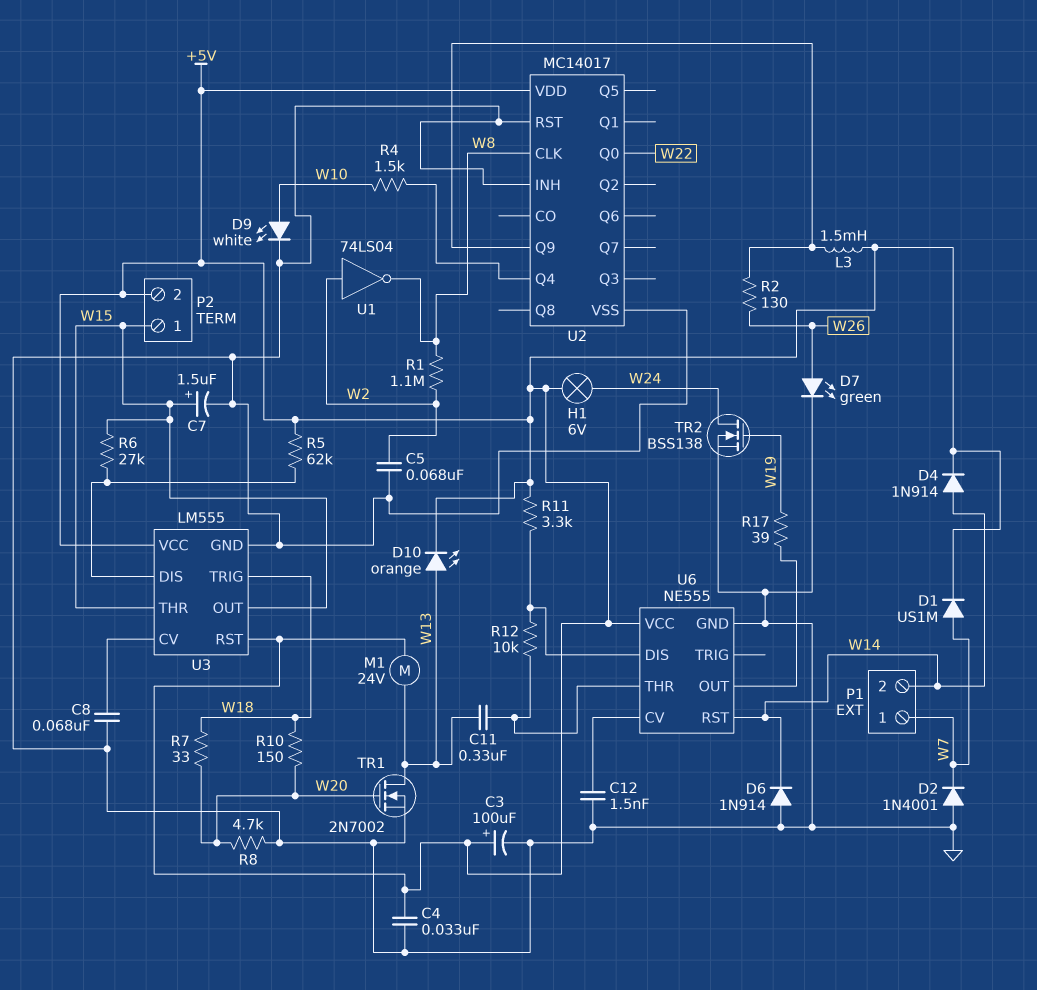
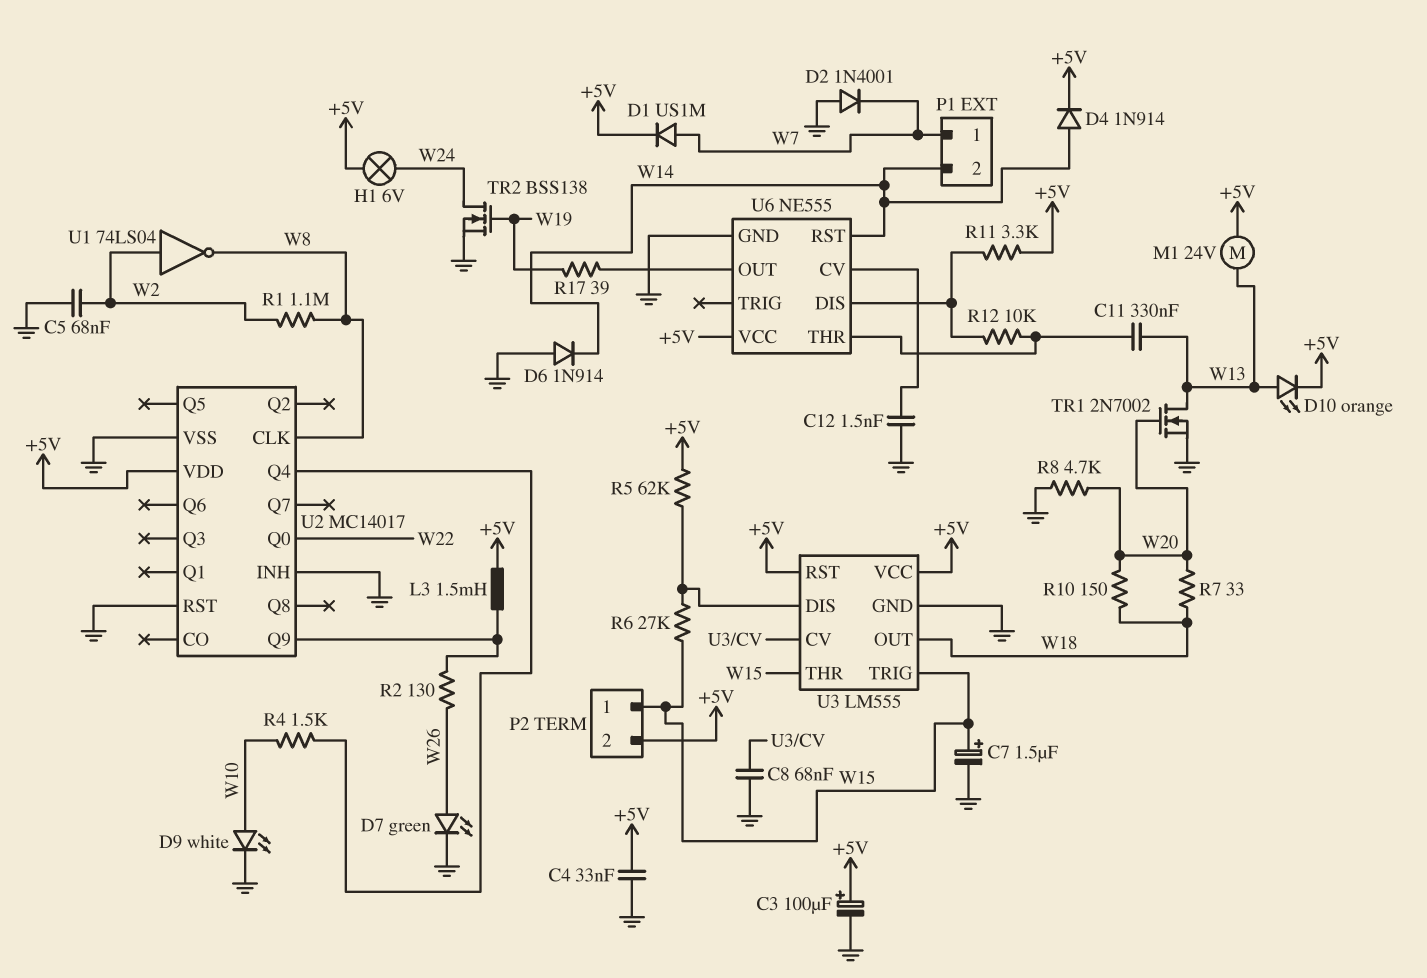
U3 pin OUT: W15 -> W18
U3 pin TRIG: W18 -> W15

